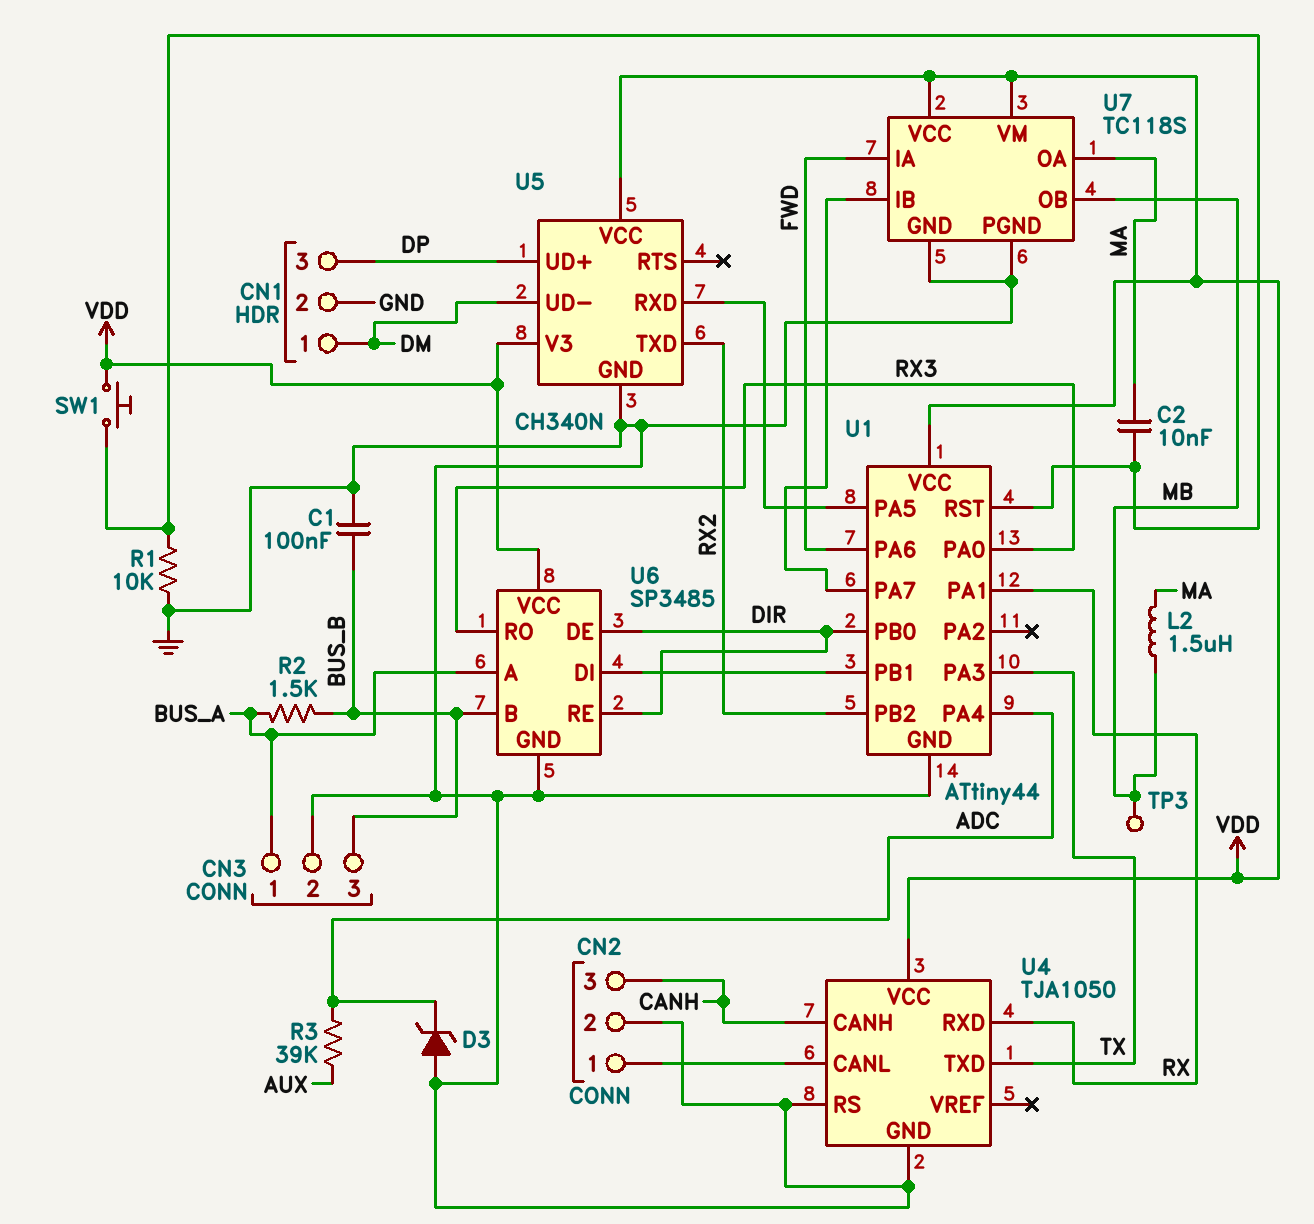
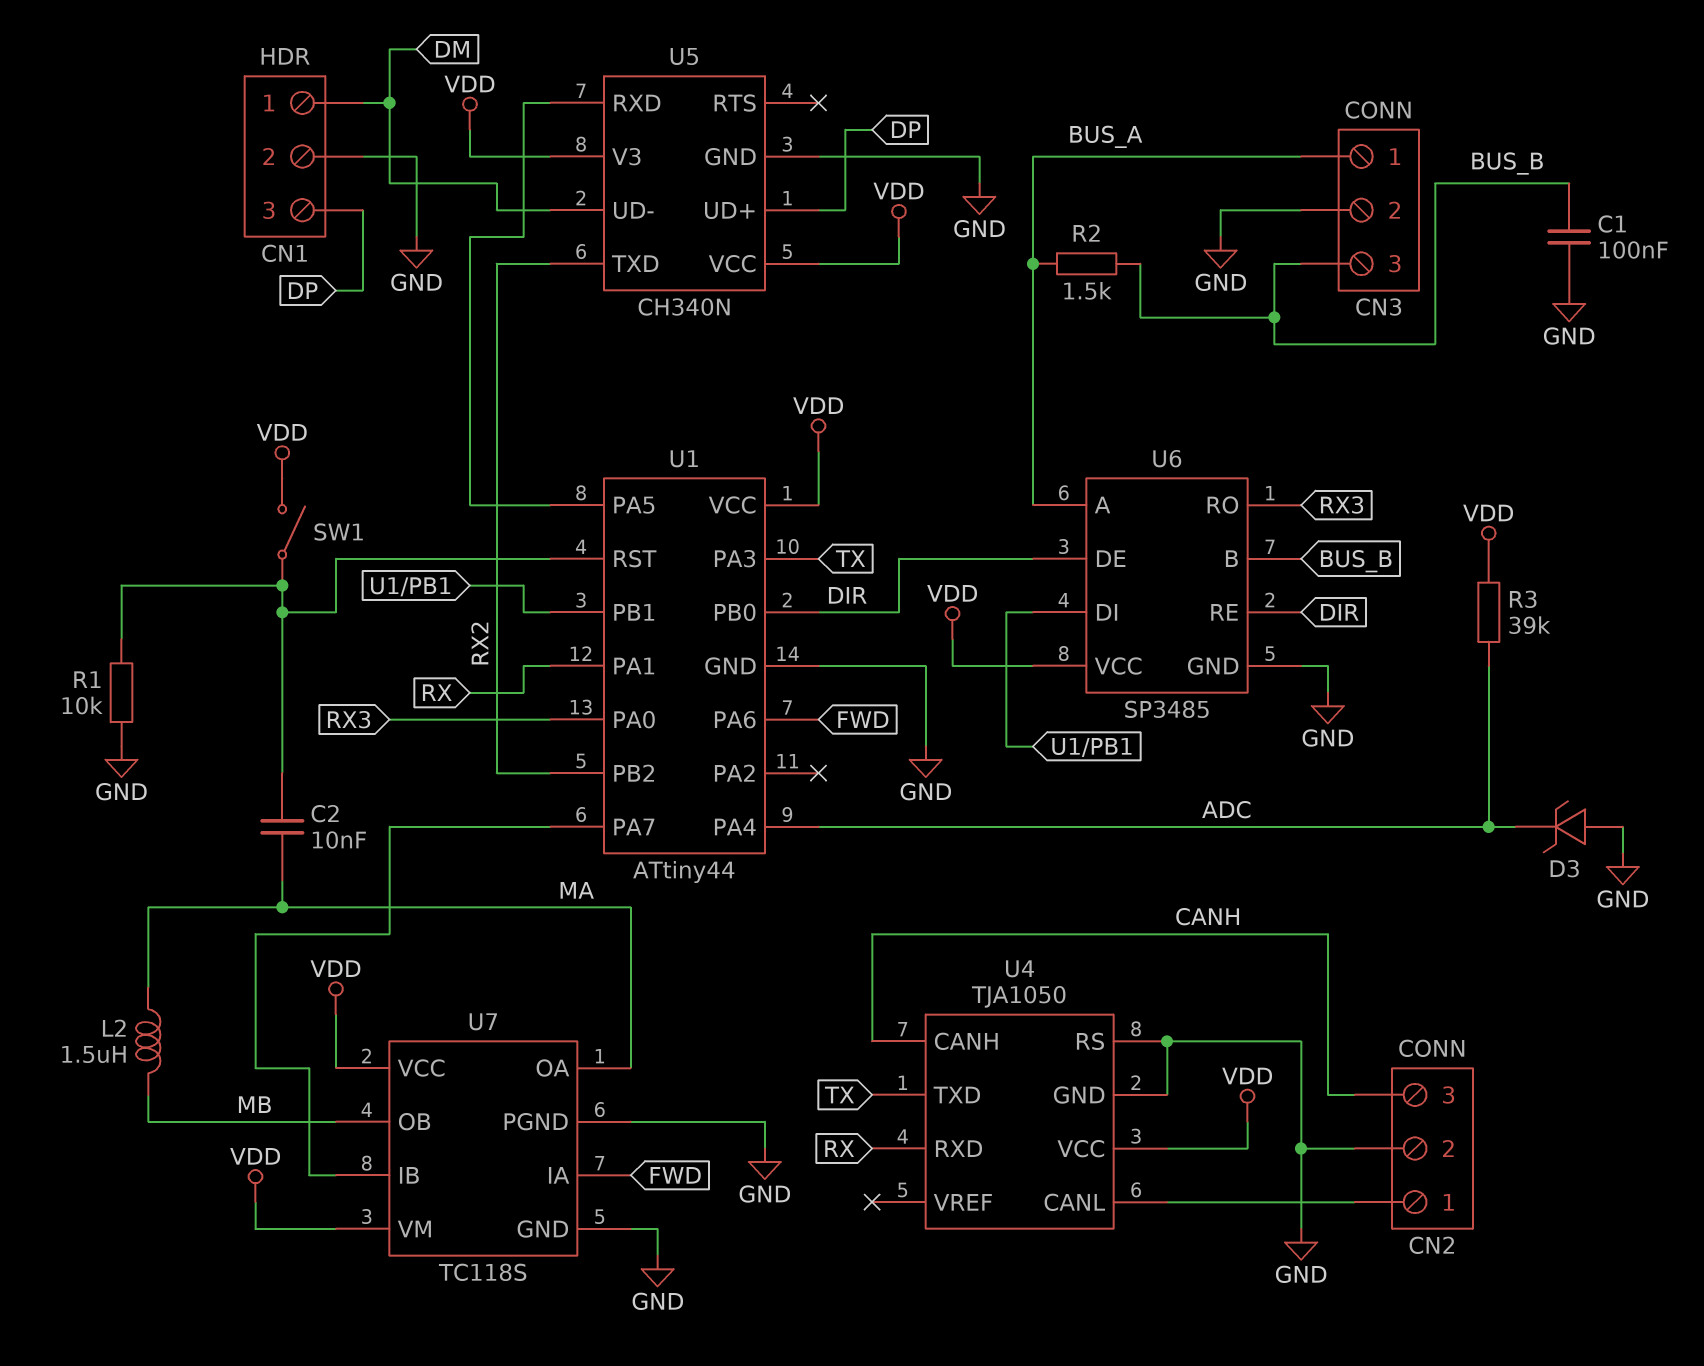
R3: 39k (ADC, AUX) -> 39k (ADC, VDD)
SW1: button (U1/RST, VDD) -> switch (U1/RST, VDD)
TP3: test point (MB) -> none

